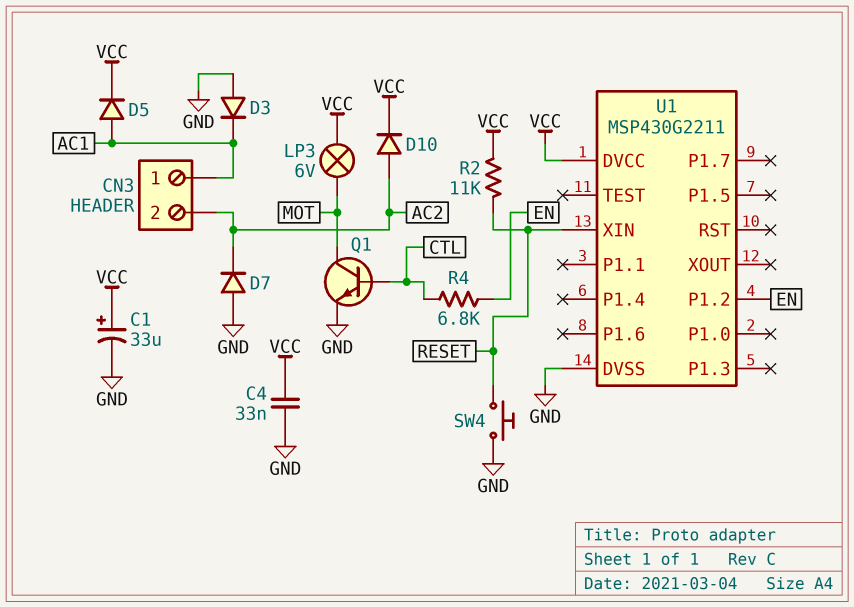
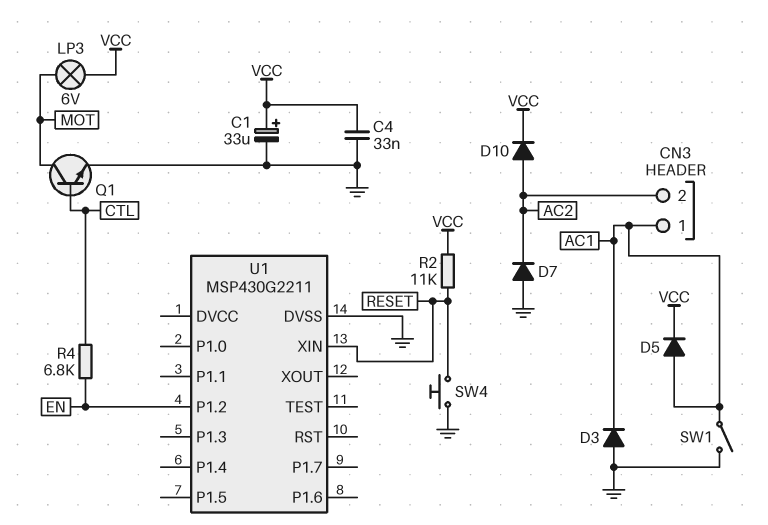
SW1: none -> switch (AC1, GND)
U1 pin DVCC: VCC -> none

